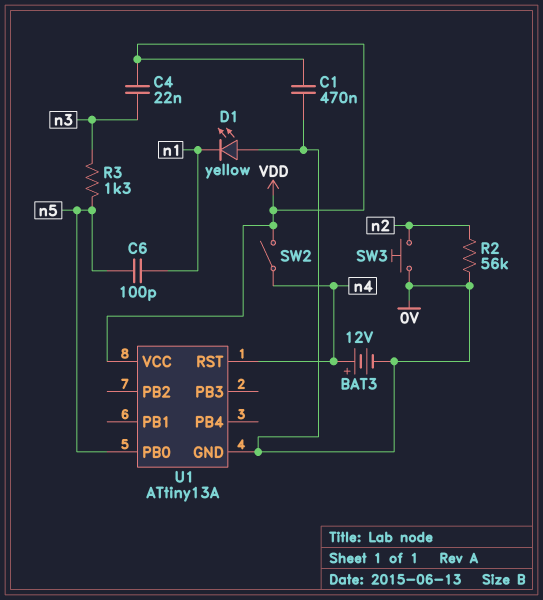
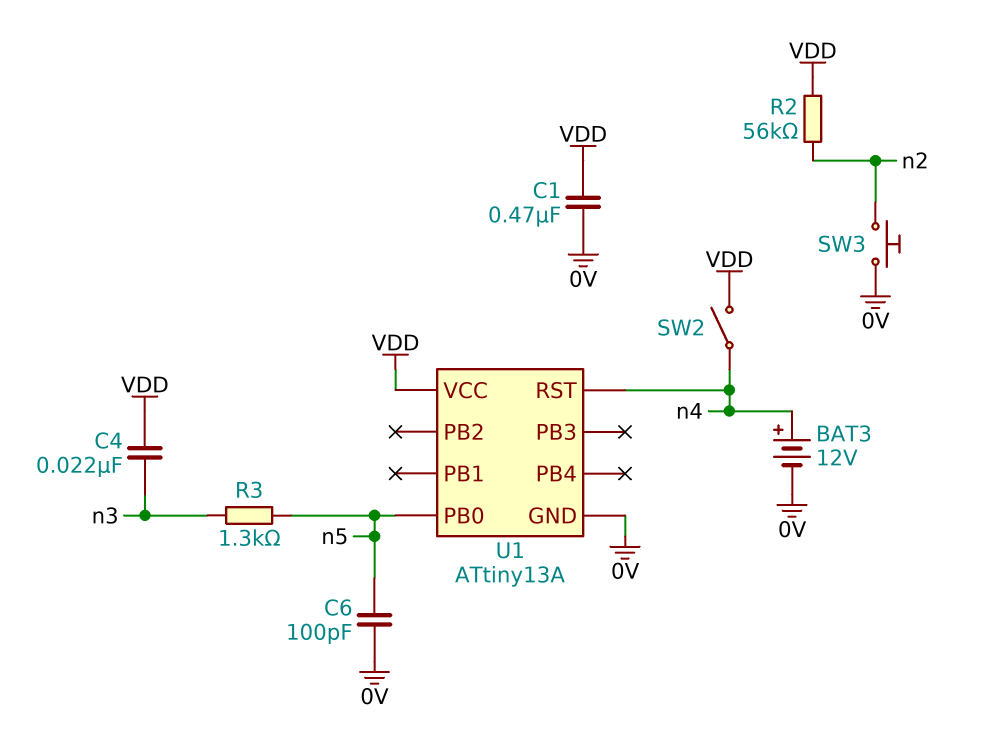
C6: 100pF (n1, n5) -> 100pF (0V, n5)
D1: LED yellow (A 0V, K n1) -> none
R2: 56k (0V, n2) -> 56k (VDD, n2)

